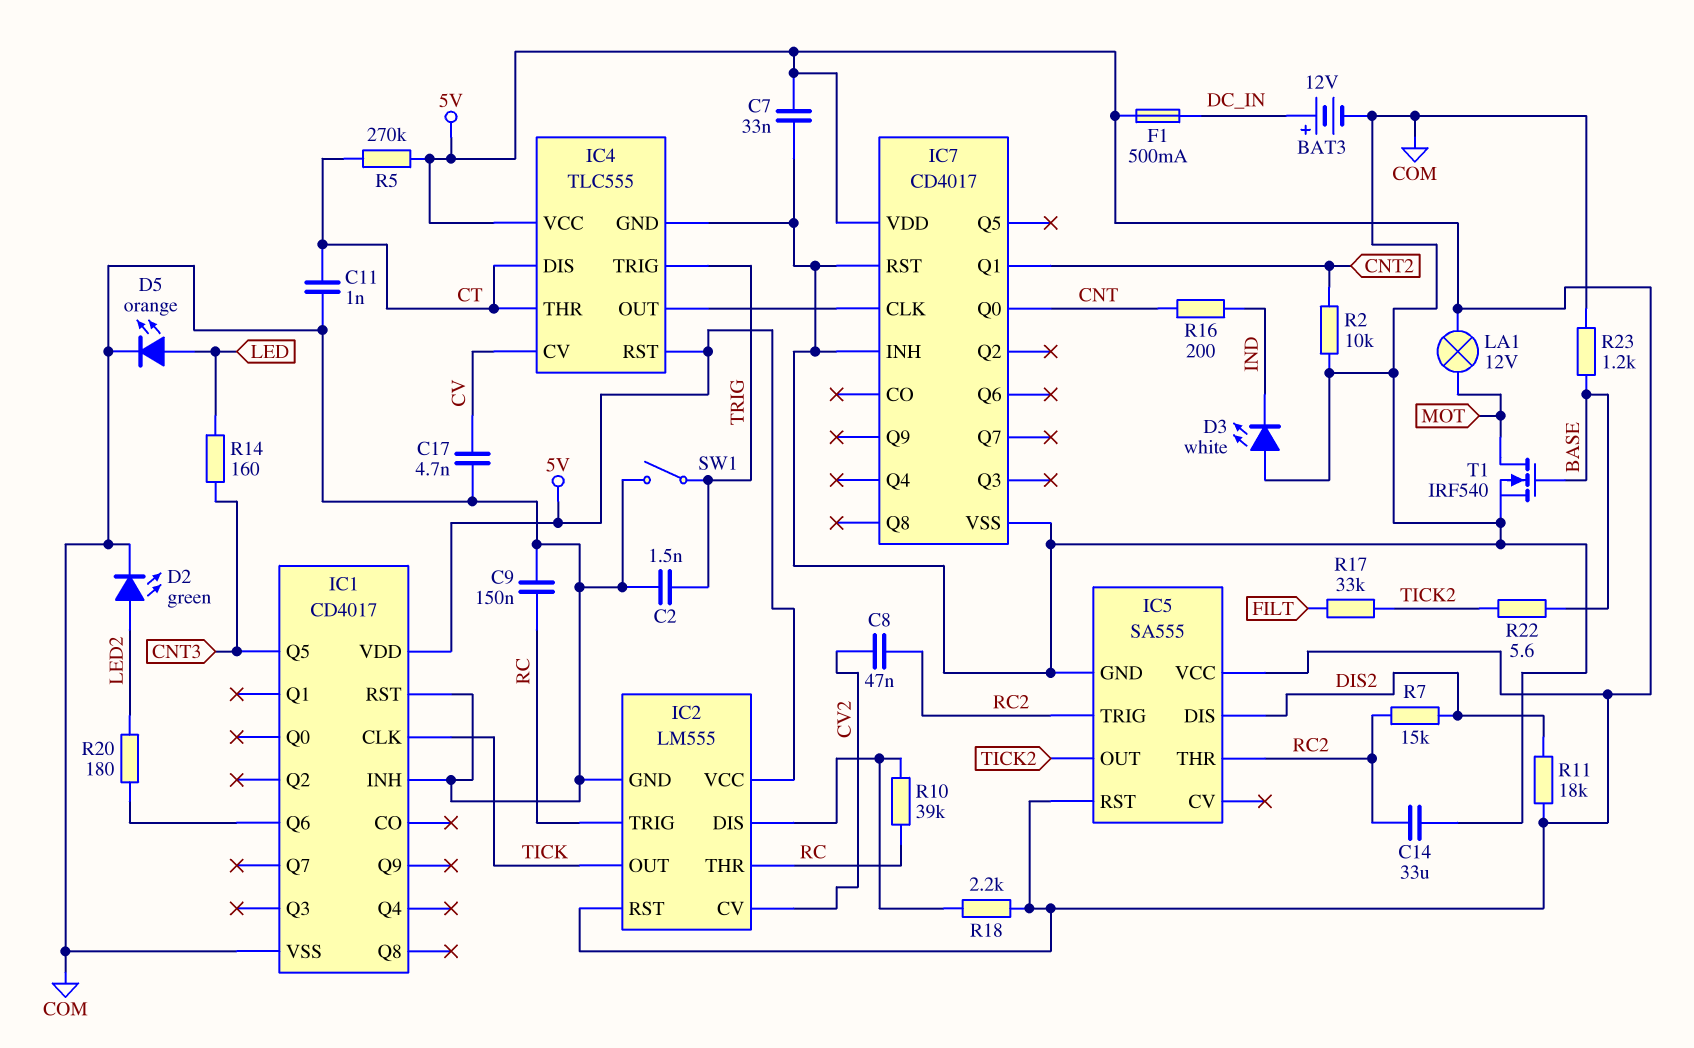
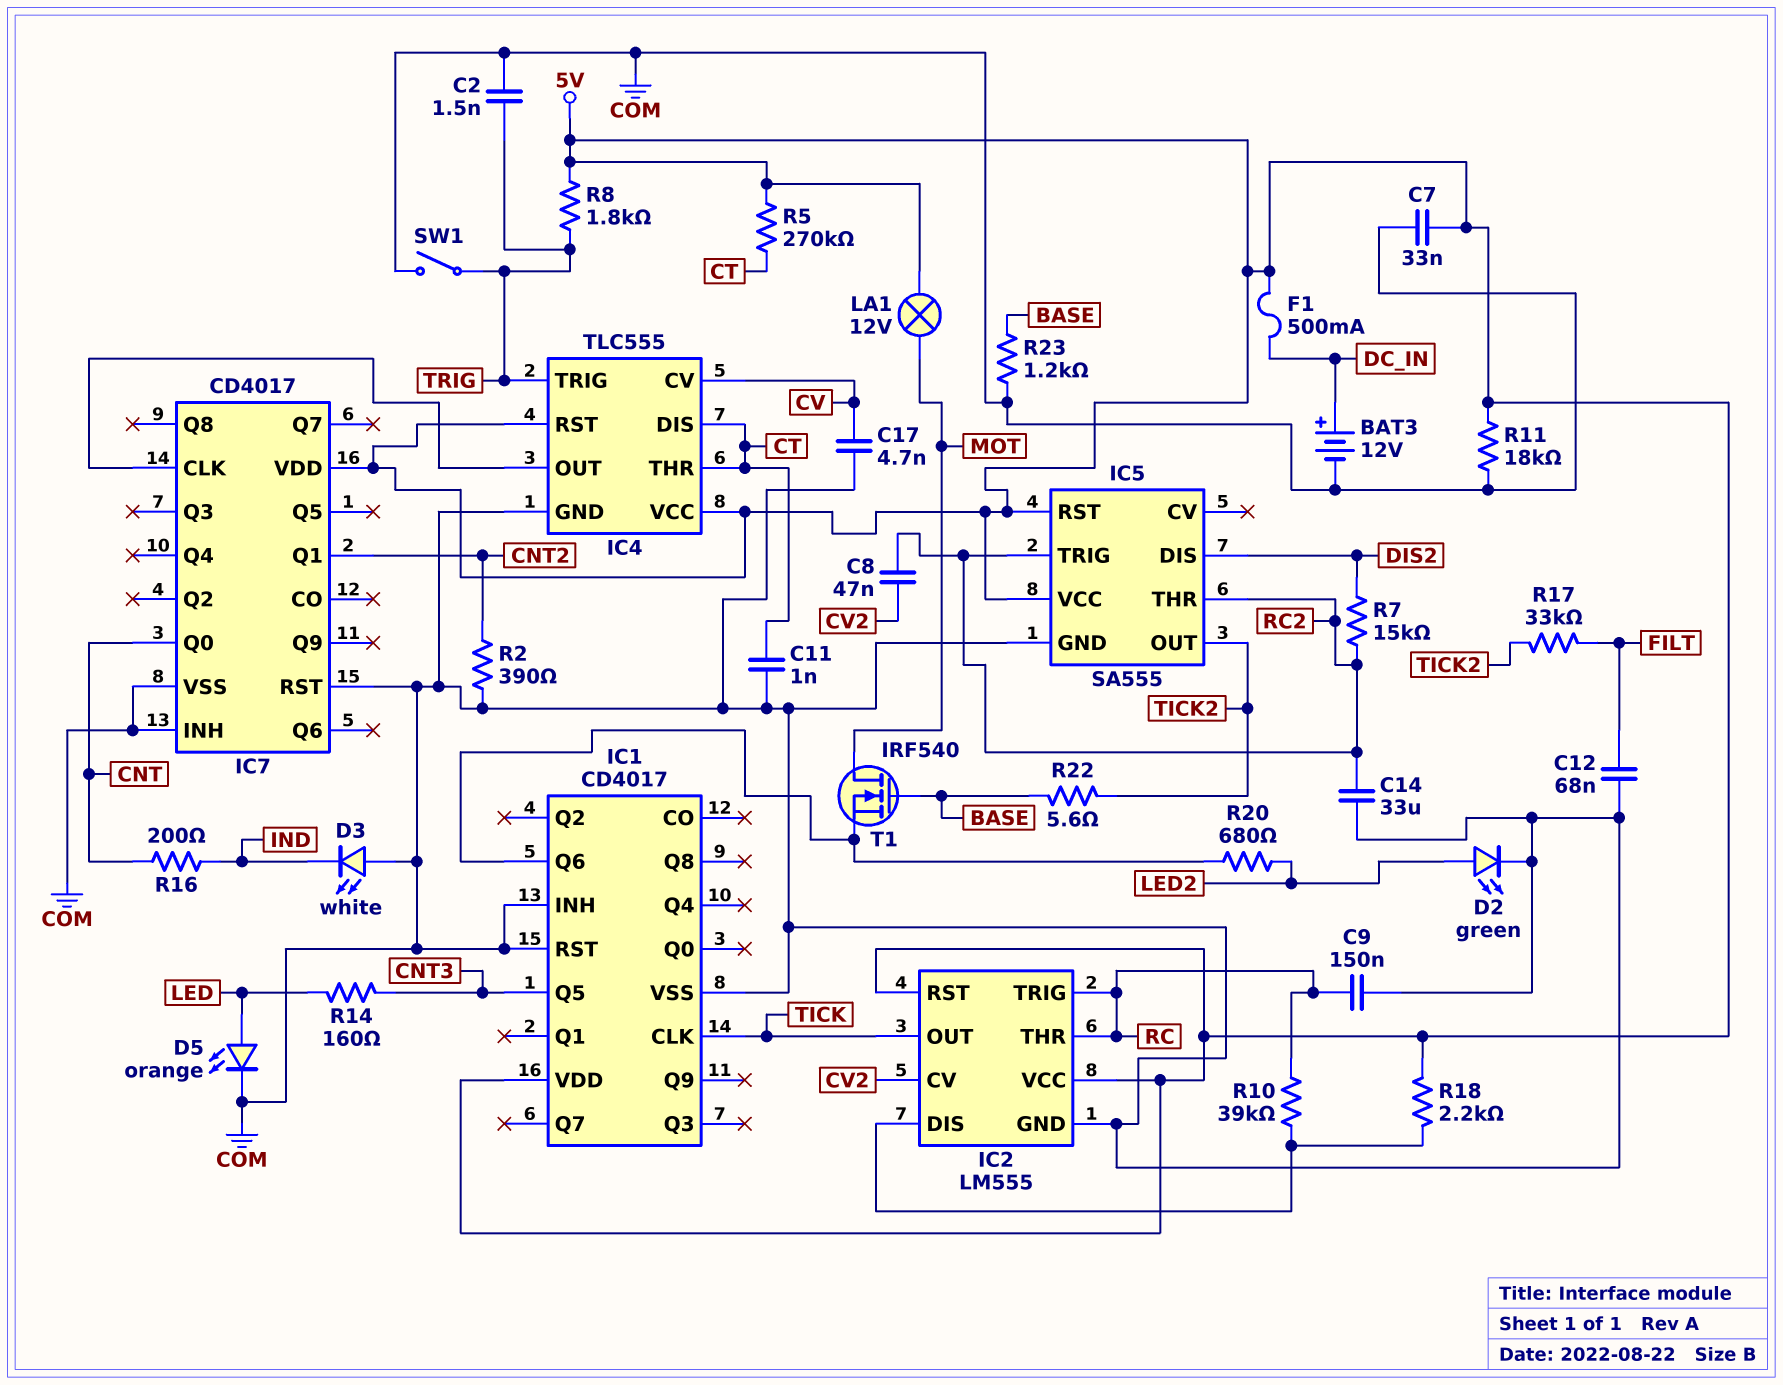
C12: none -> 68nF (COM, FILT)
R2: 10k (CNT2, COM) -> 390 (CNT2, COM)
R8: none -> 1.8k (5V, TRIG)
R11: 18k (5V, DIS2) -> 18k (5V, COM)
R20: 180 (IC1/Q6, LED2) -> 680 (IC1/Q6, LED2)
T1: NMOS IRF540 (G BASE, D MOT, S COM) -> NMOS IRF540 (G BASE, D MOT, S IC1/Q6)

